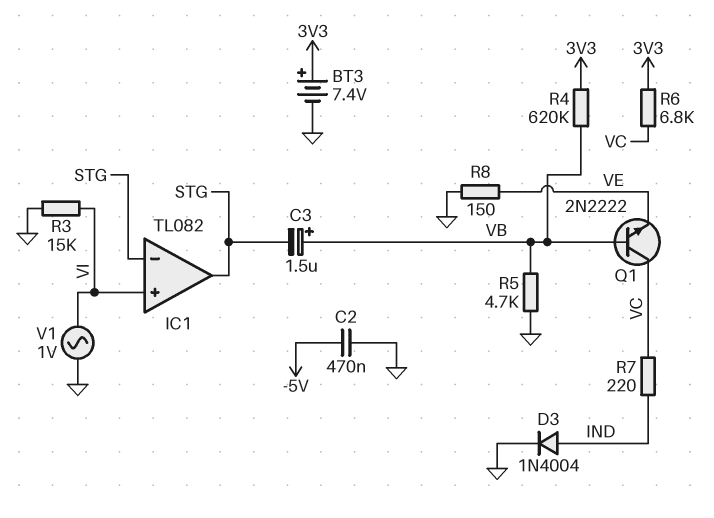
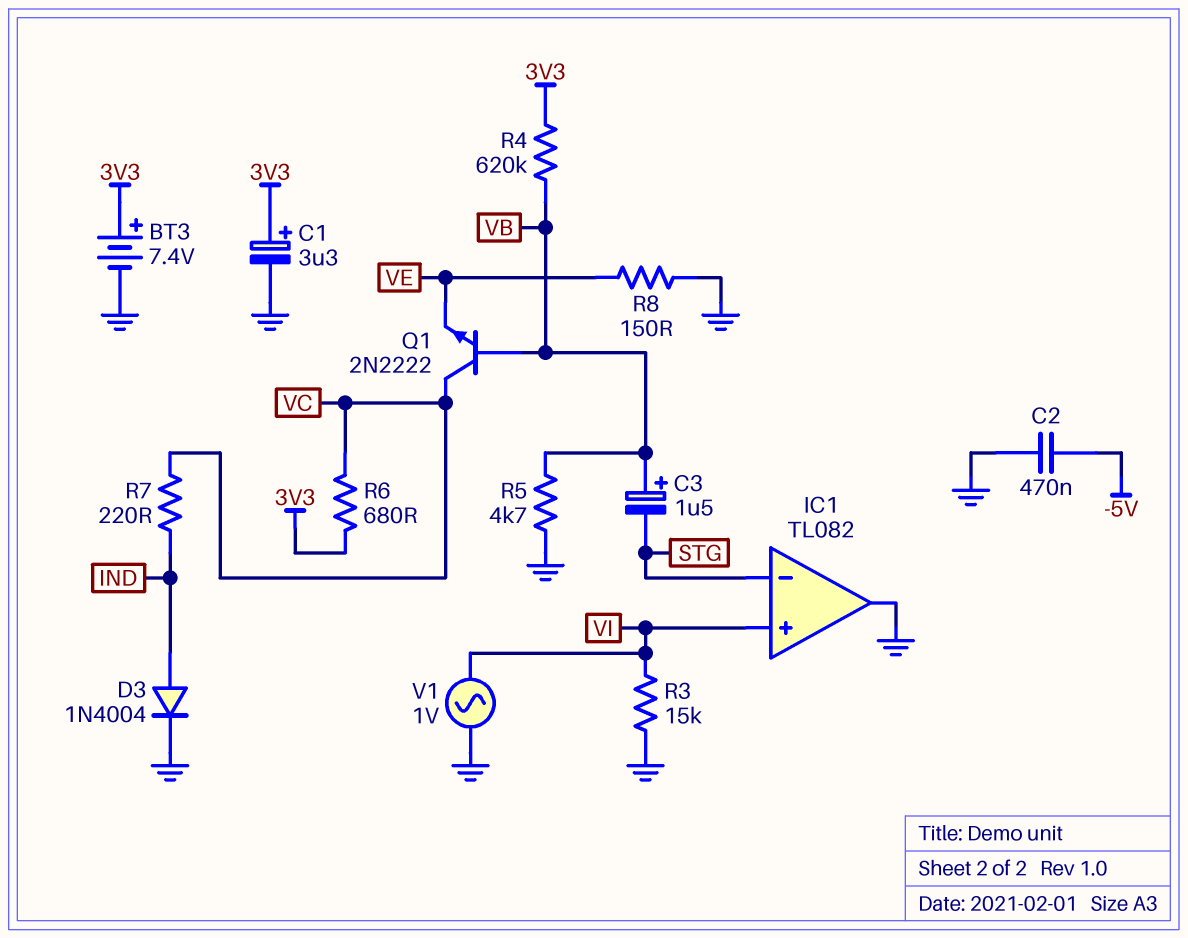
C1: none -> 3.3uF (plus 3V3, minus GND)
IC1 pin out: STG -> GND
R6: 6.8k (3V3, VC) -> 680 (3V3, VC)

